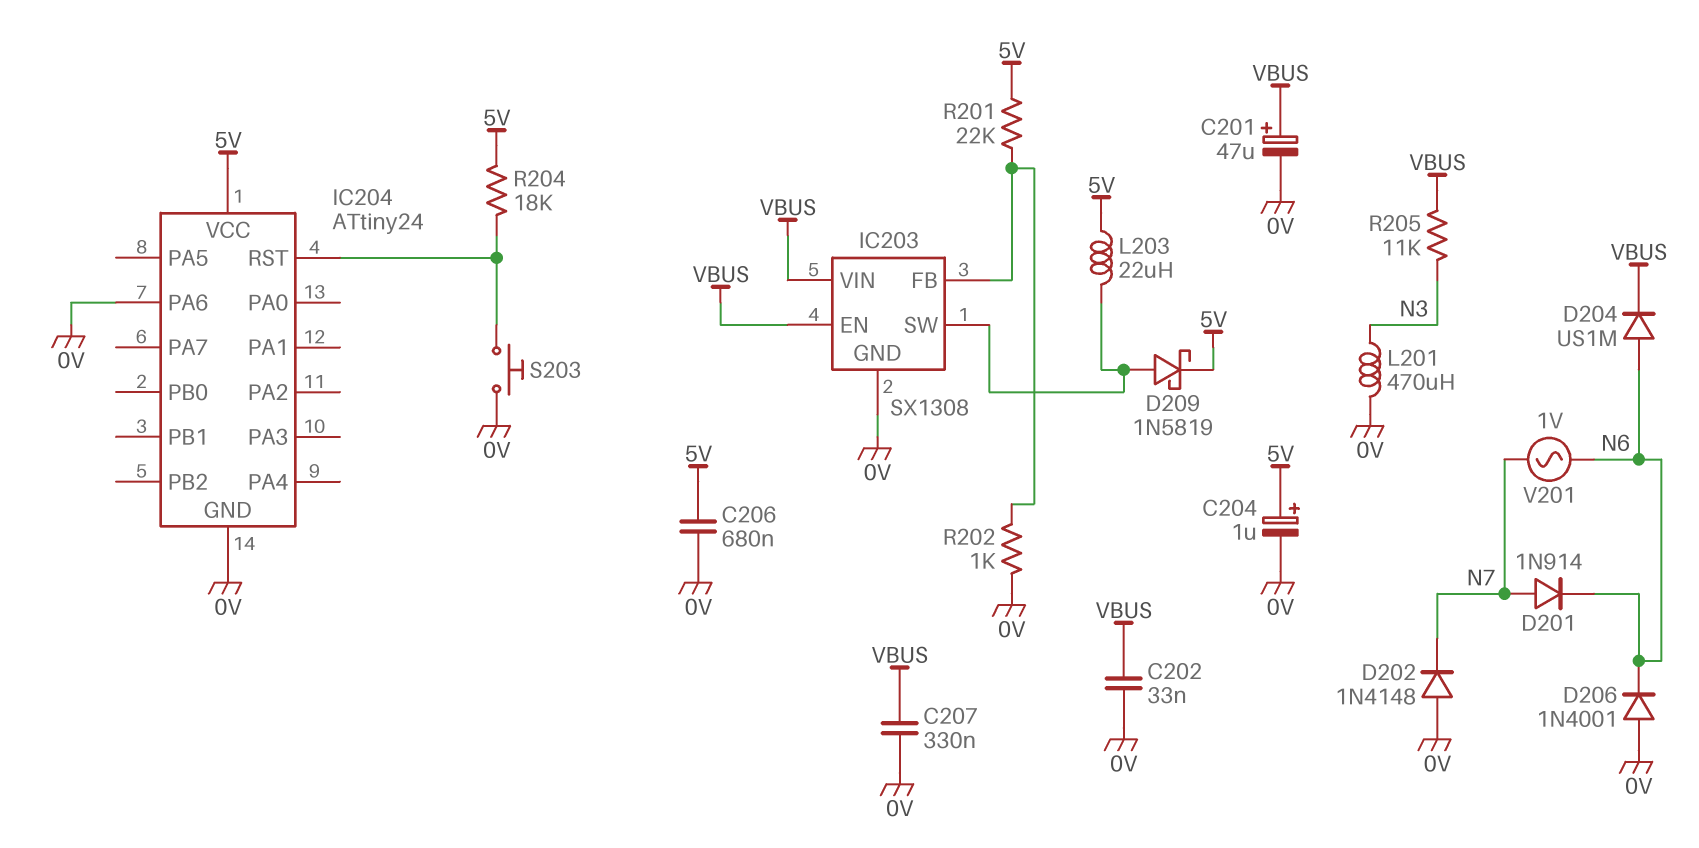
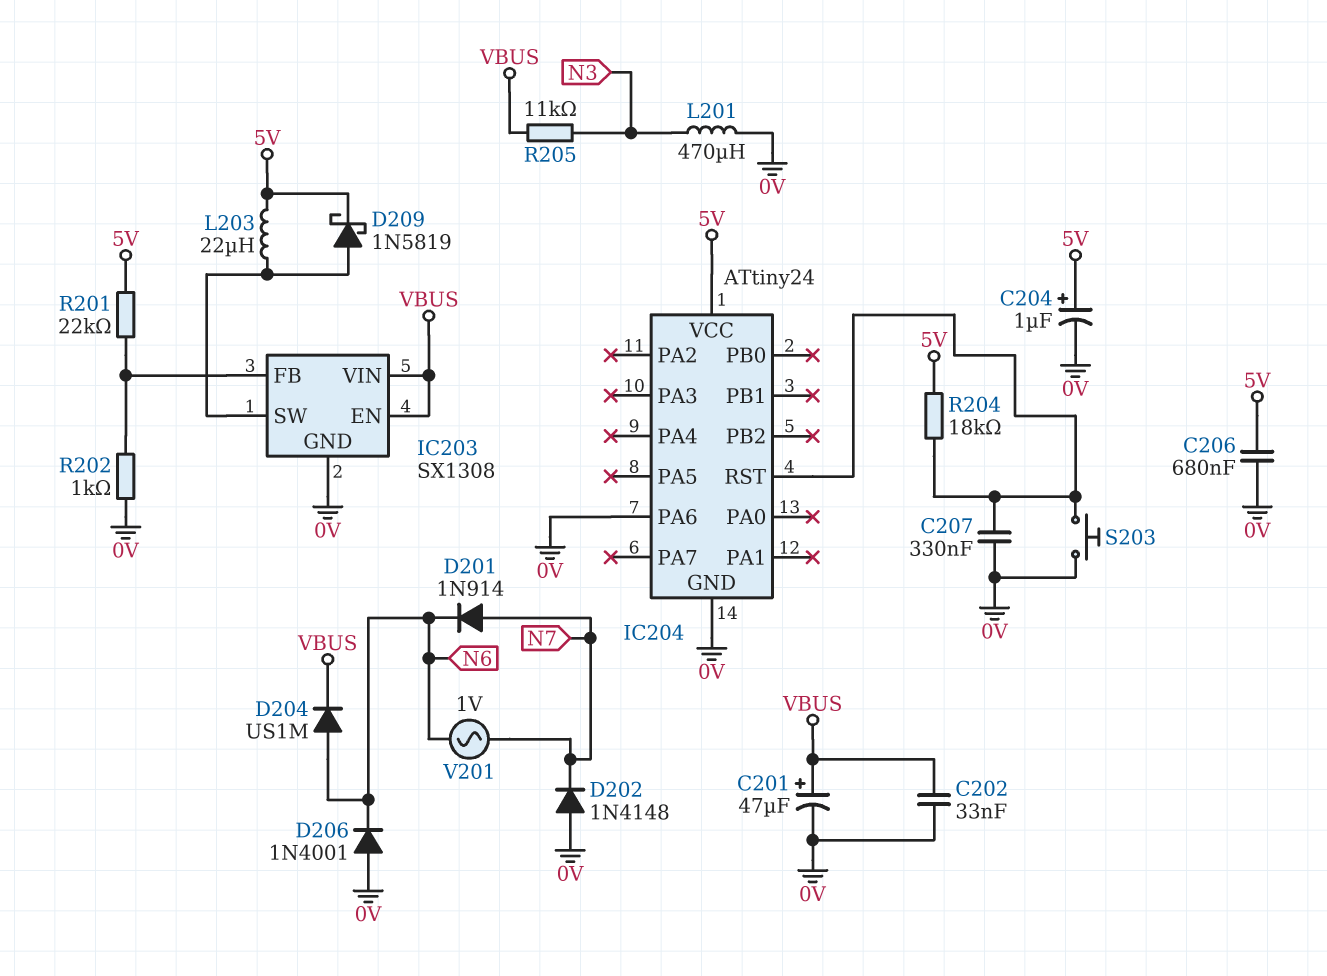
C207: 330nF (0V, VBUS) -> 330nF (0V, IC204/RST)

